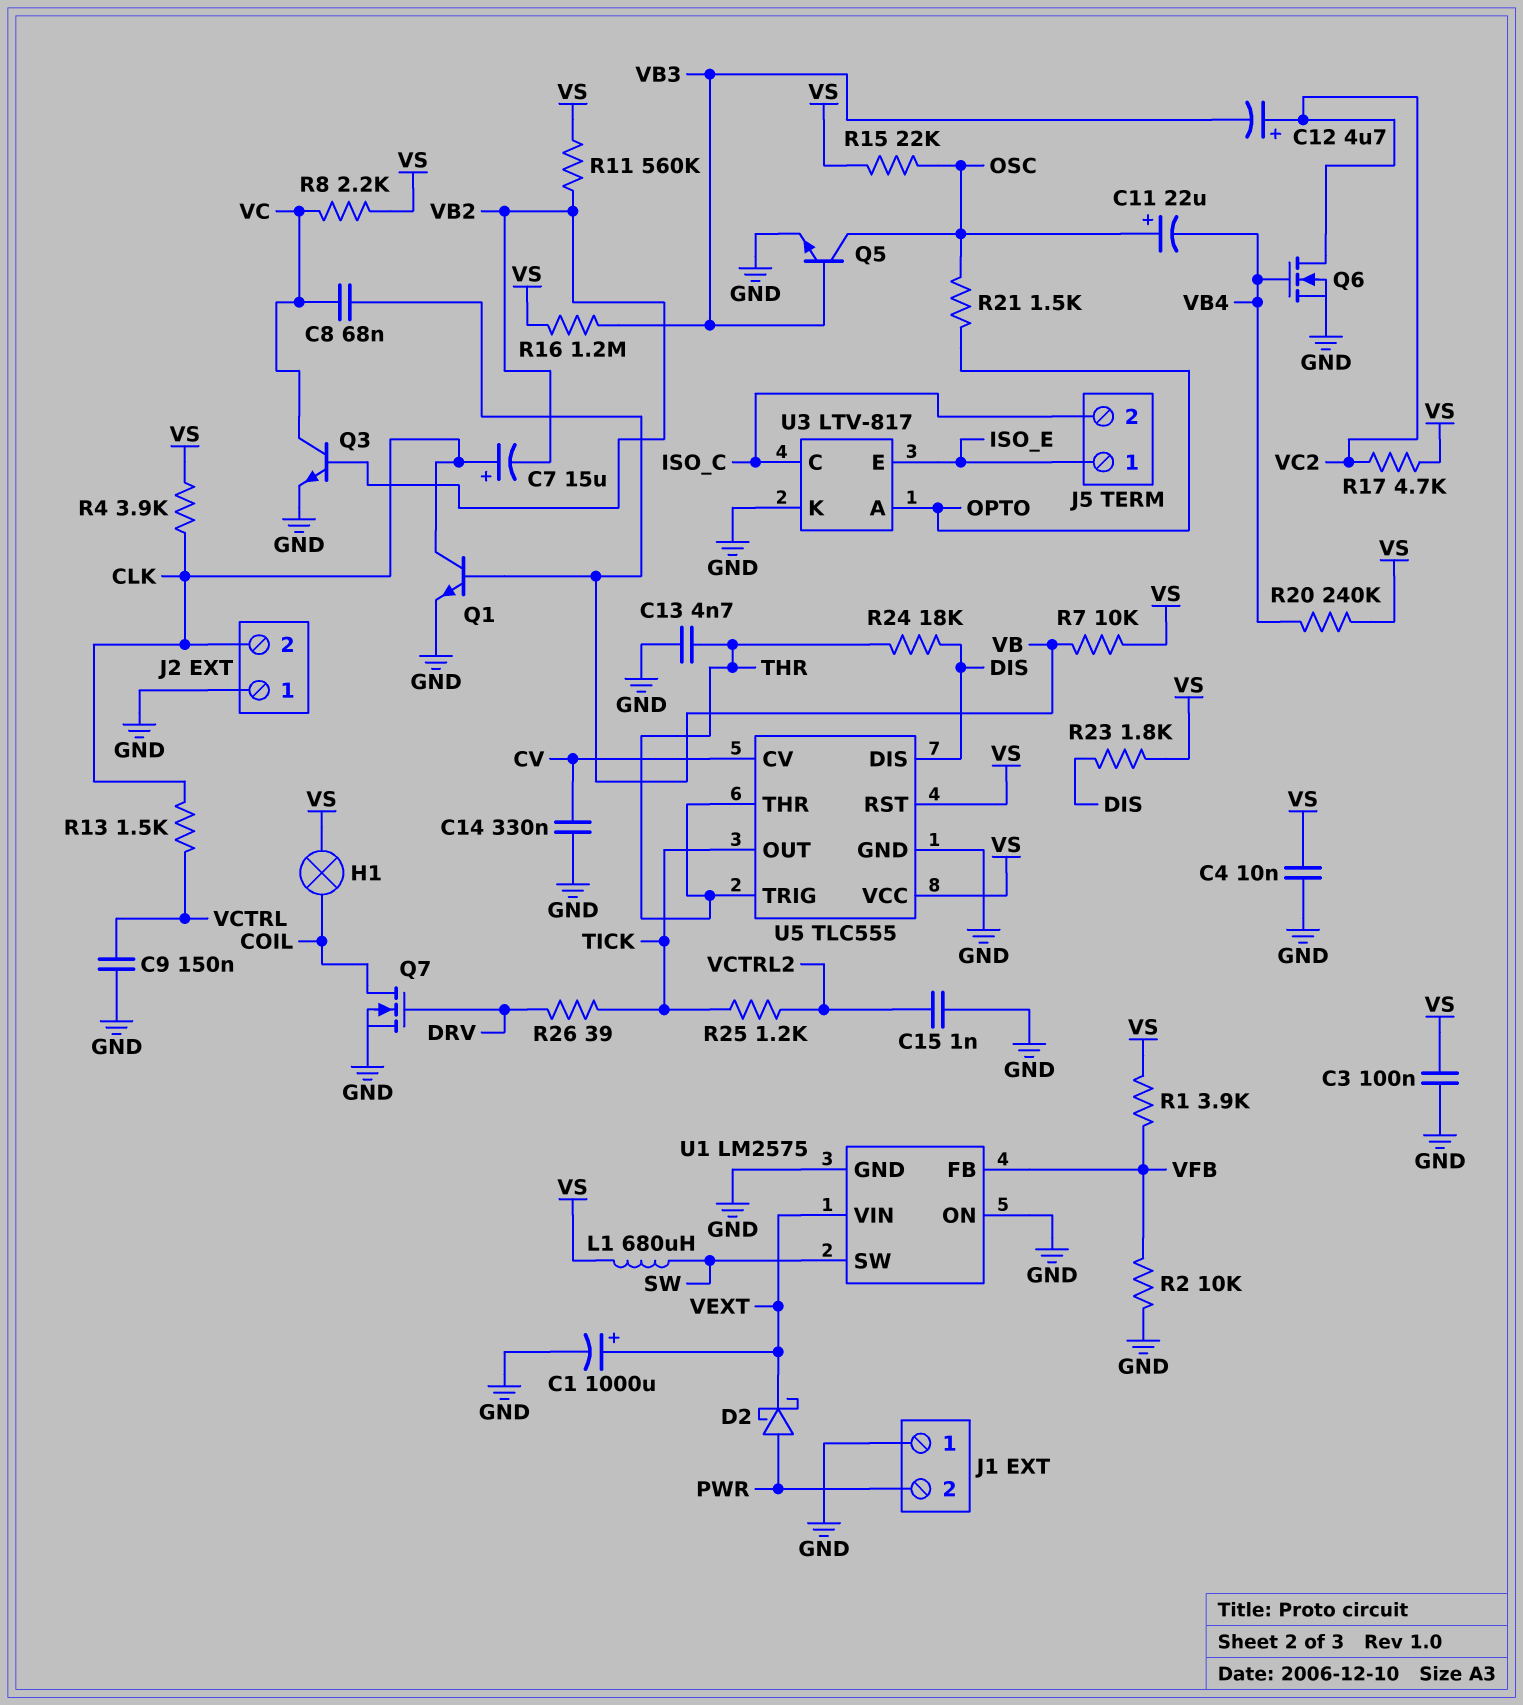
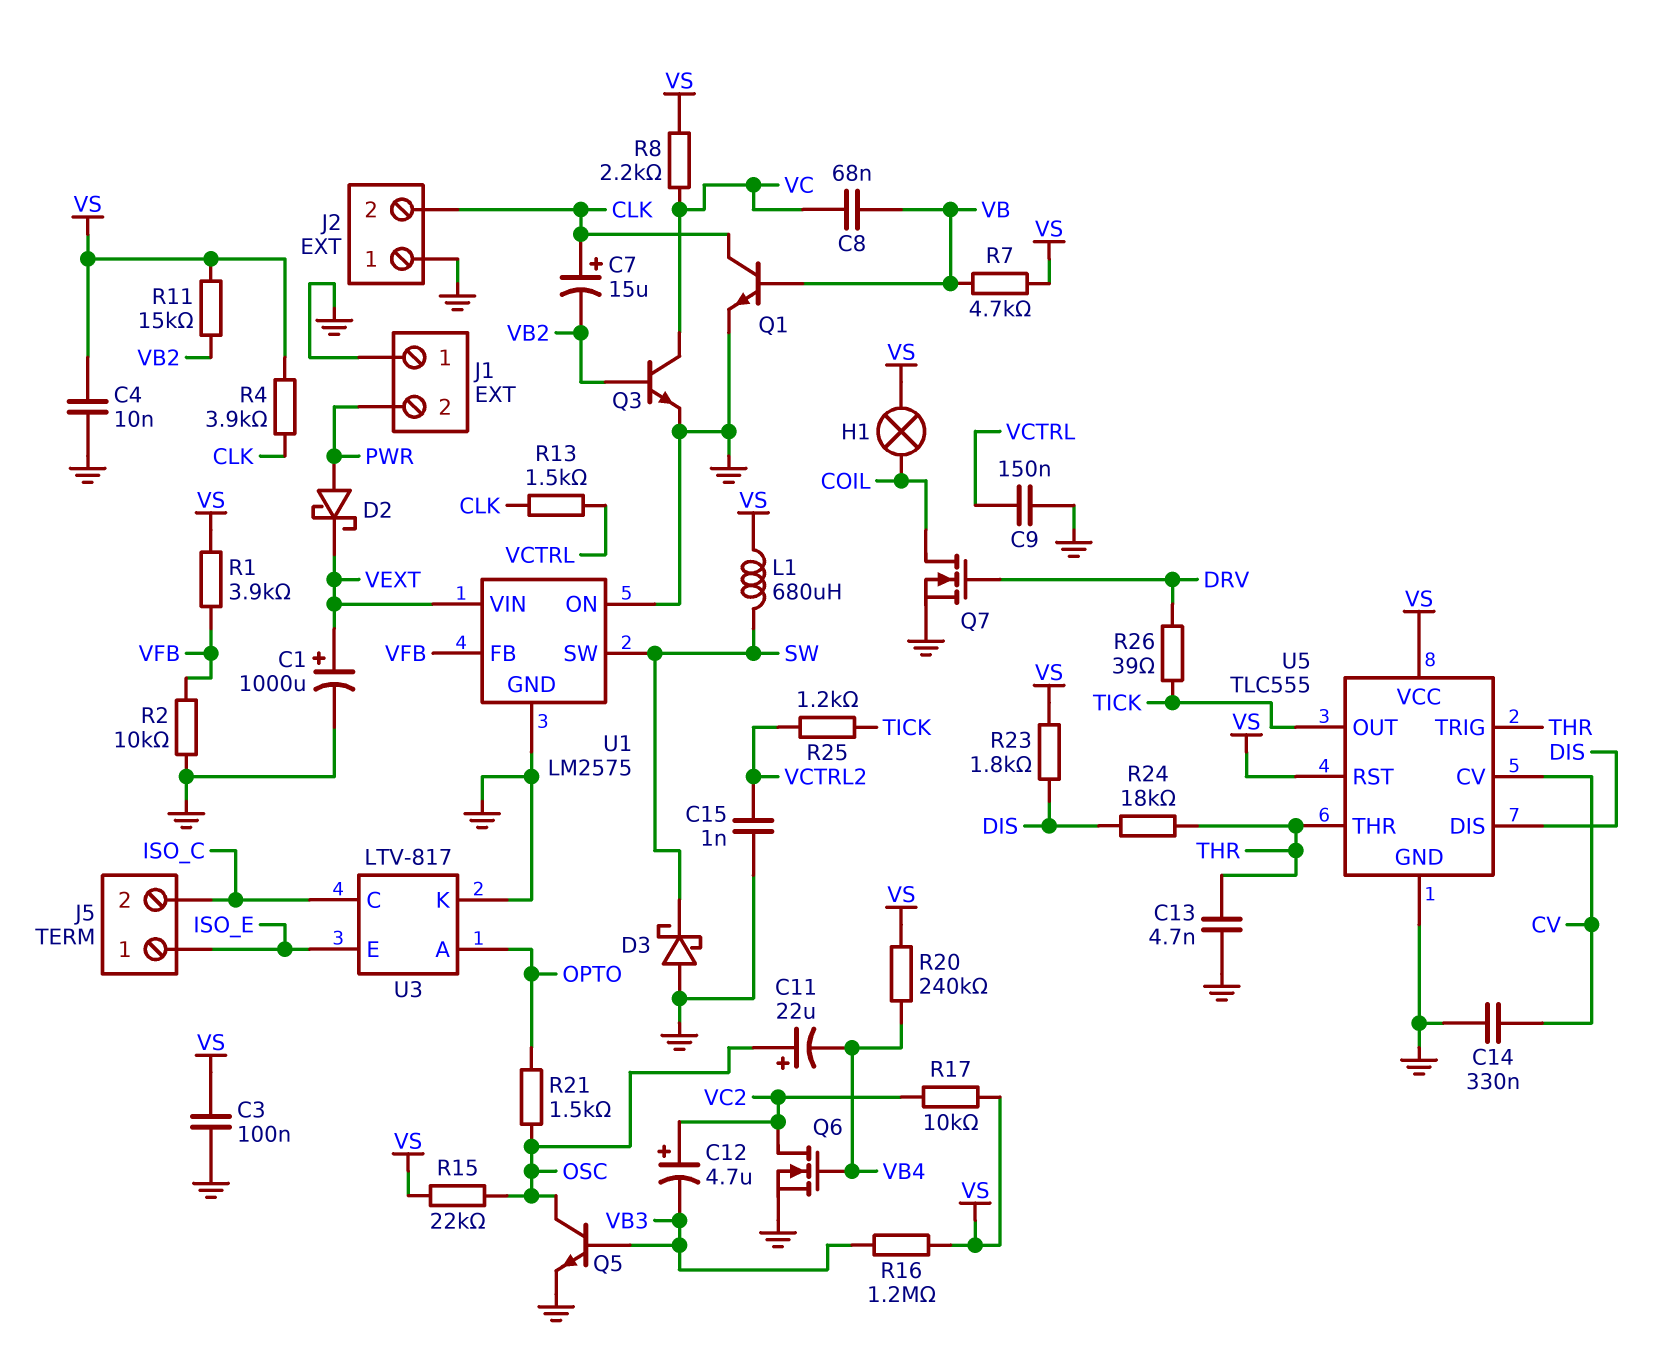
D3: none -> schottky (A GND, K SW)
R7: 10k (VB, VS) -> 4.7k (VB, VS)
R11: 560k (VB2, VS) -> 15k (VB2, VS)
R17: 4.7k (VC2, VS) -> 10k (VC2, VS)

